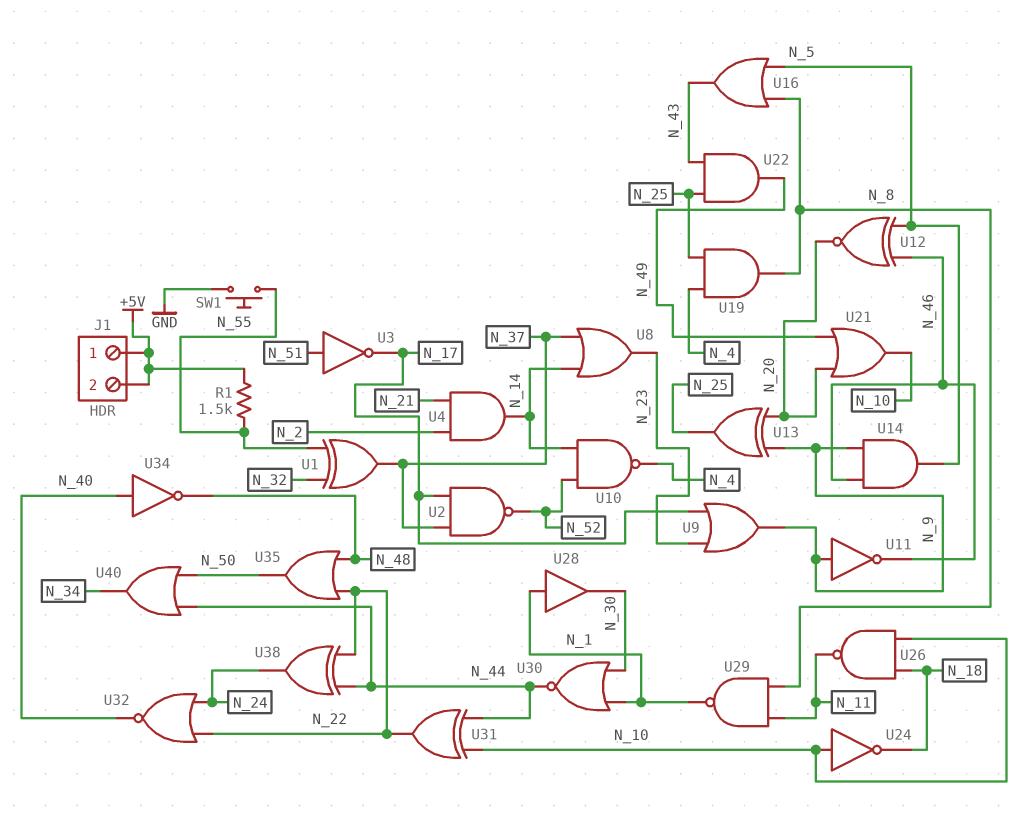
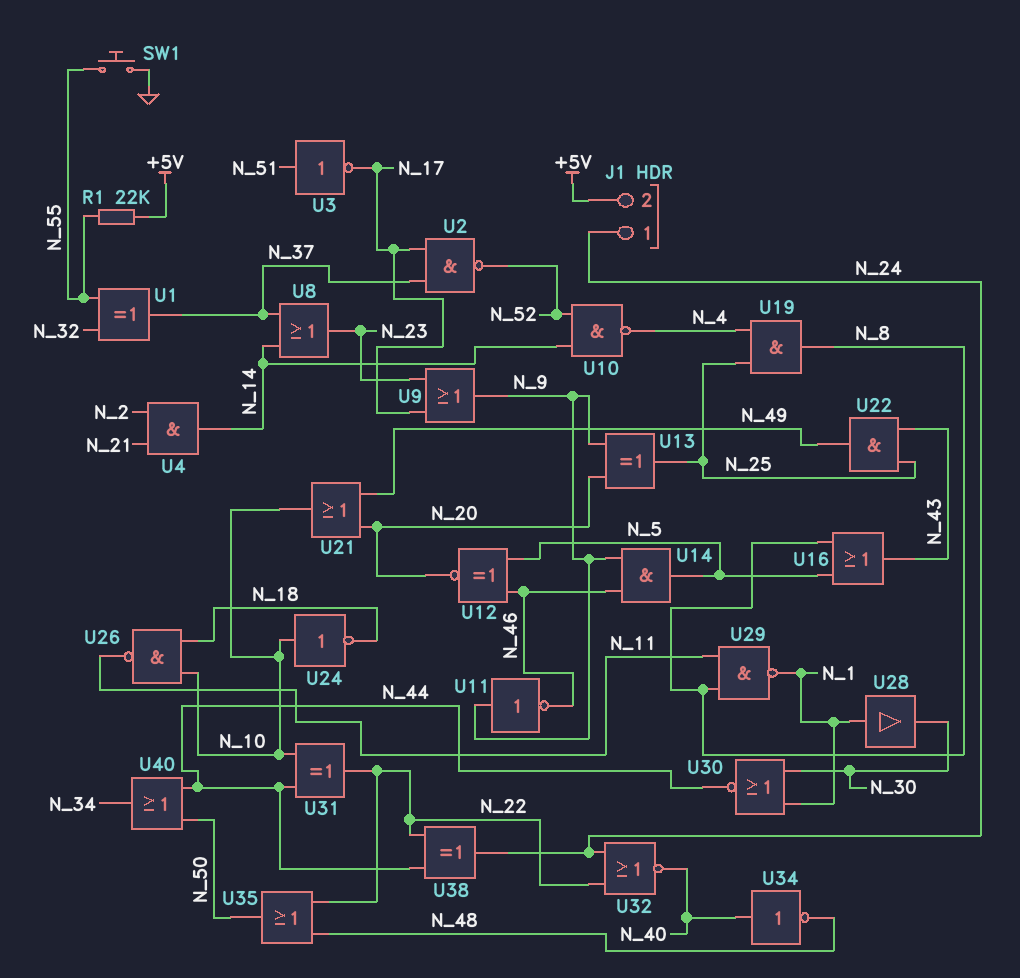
J1 pin 1: +5V -> N_24
R1: 1.5k (+5V, N_55) -> 22k (+5V, N_55)

